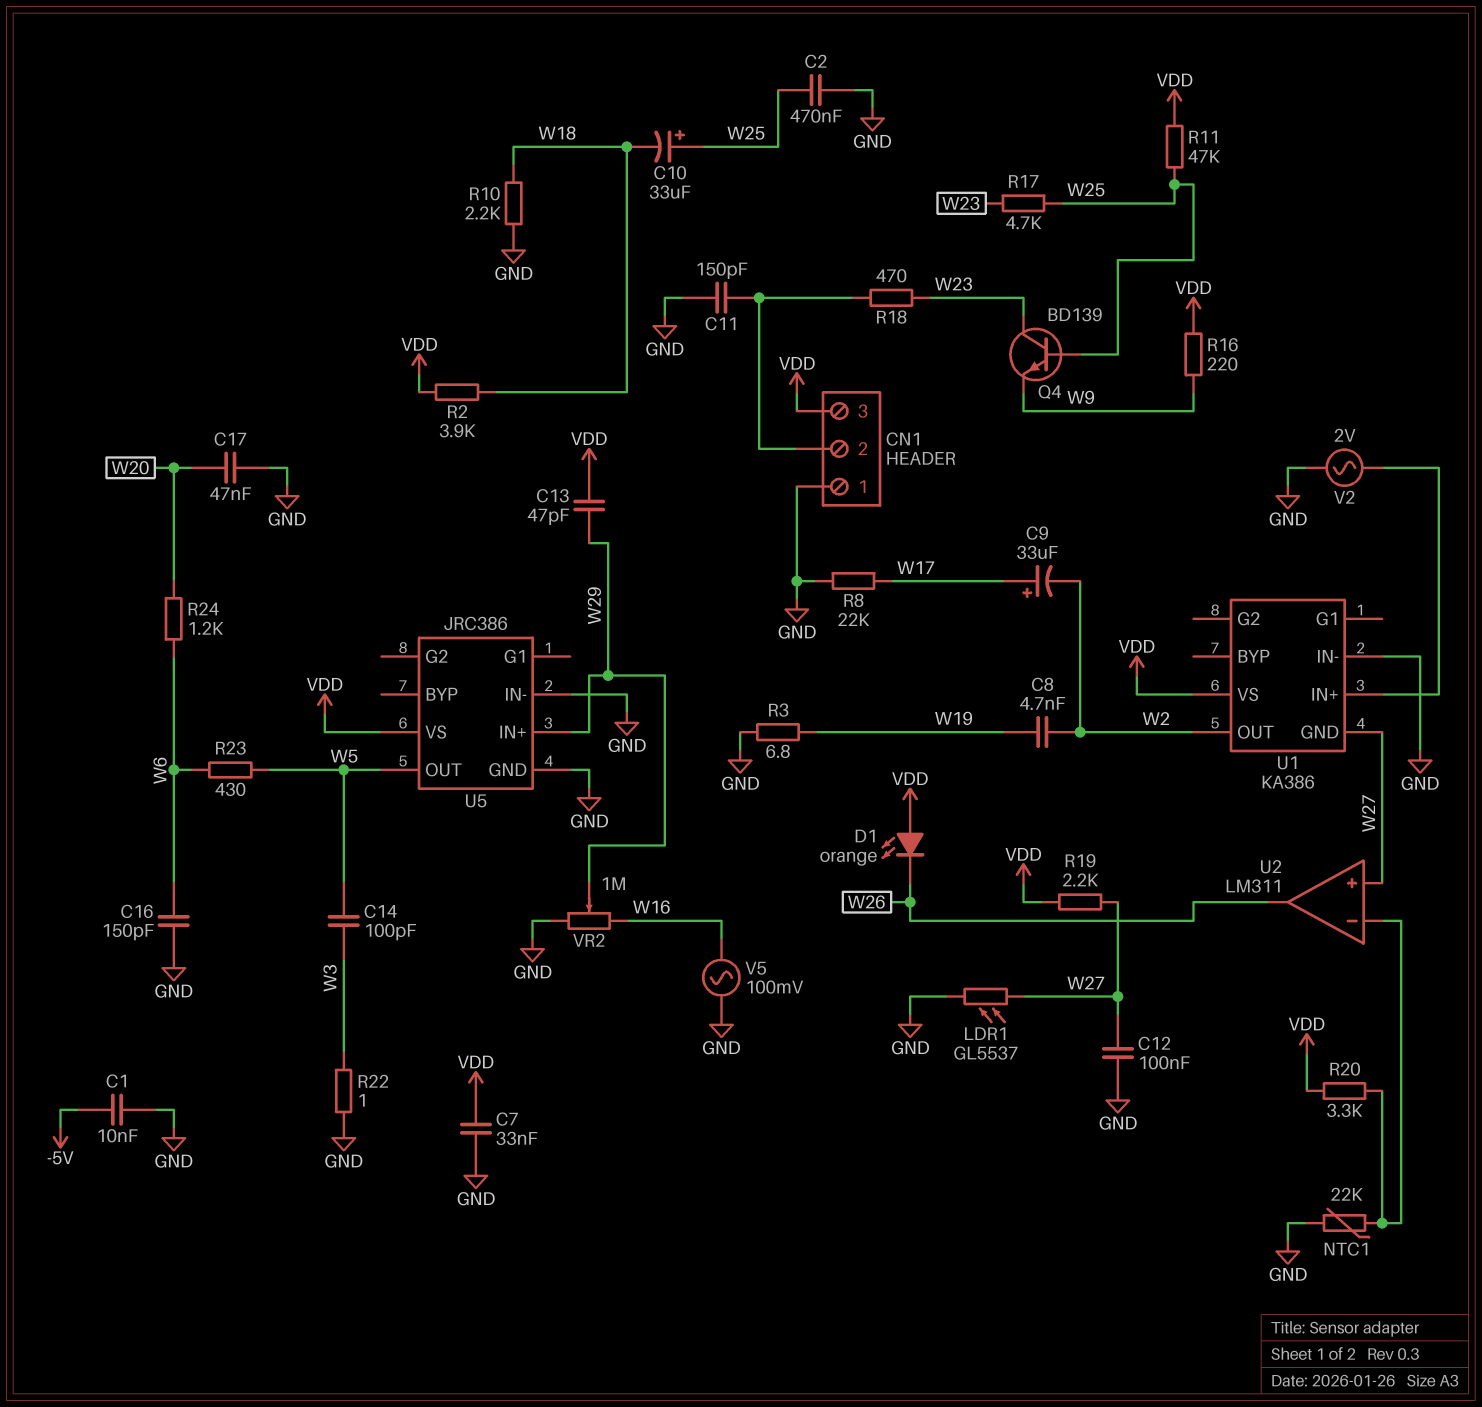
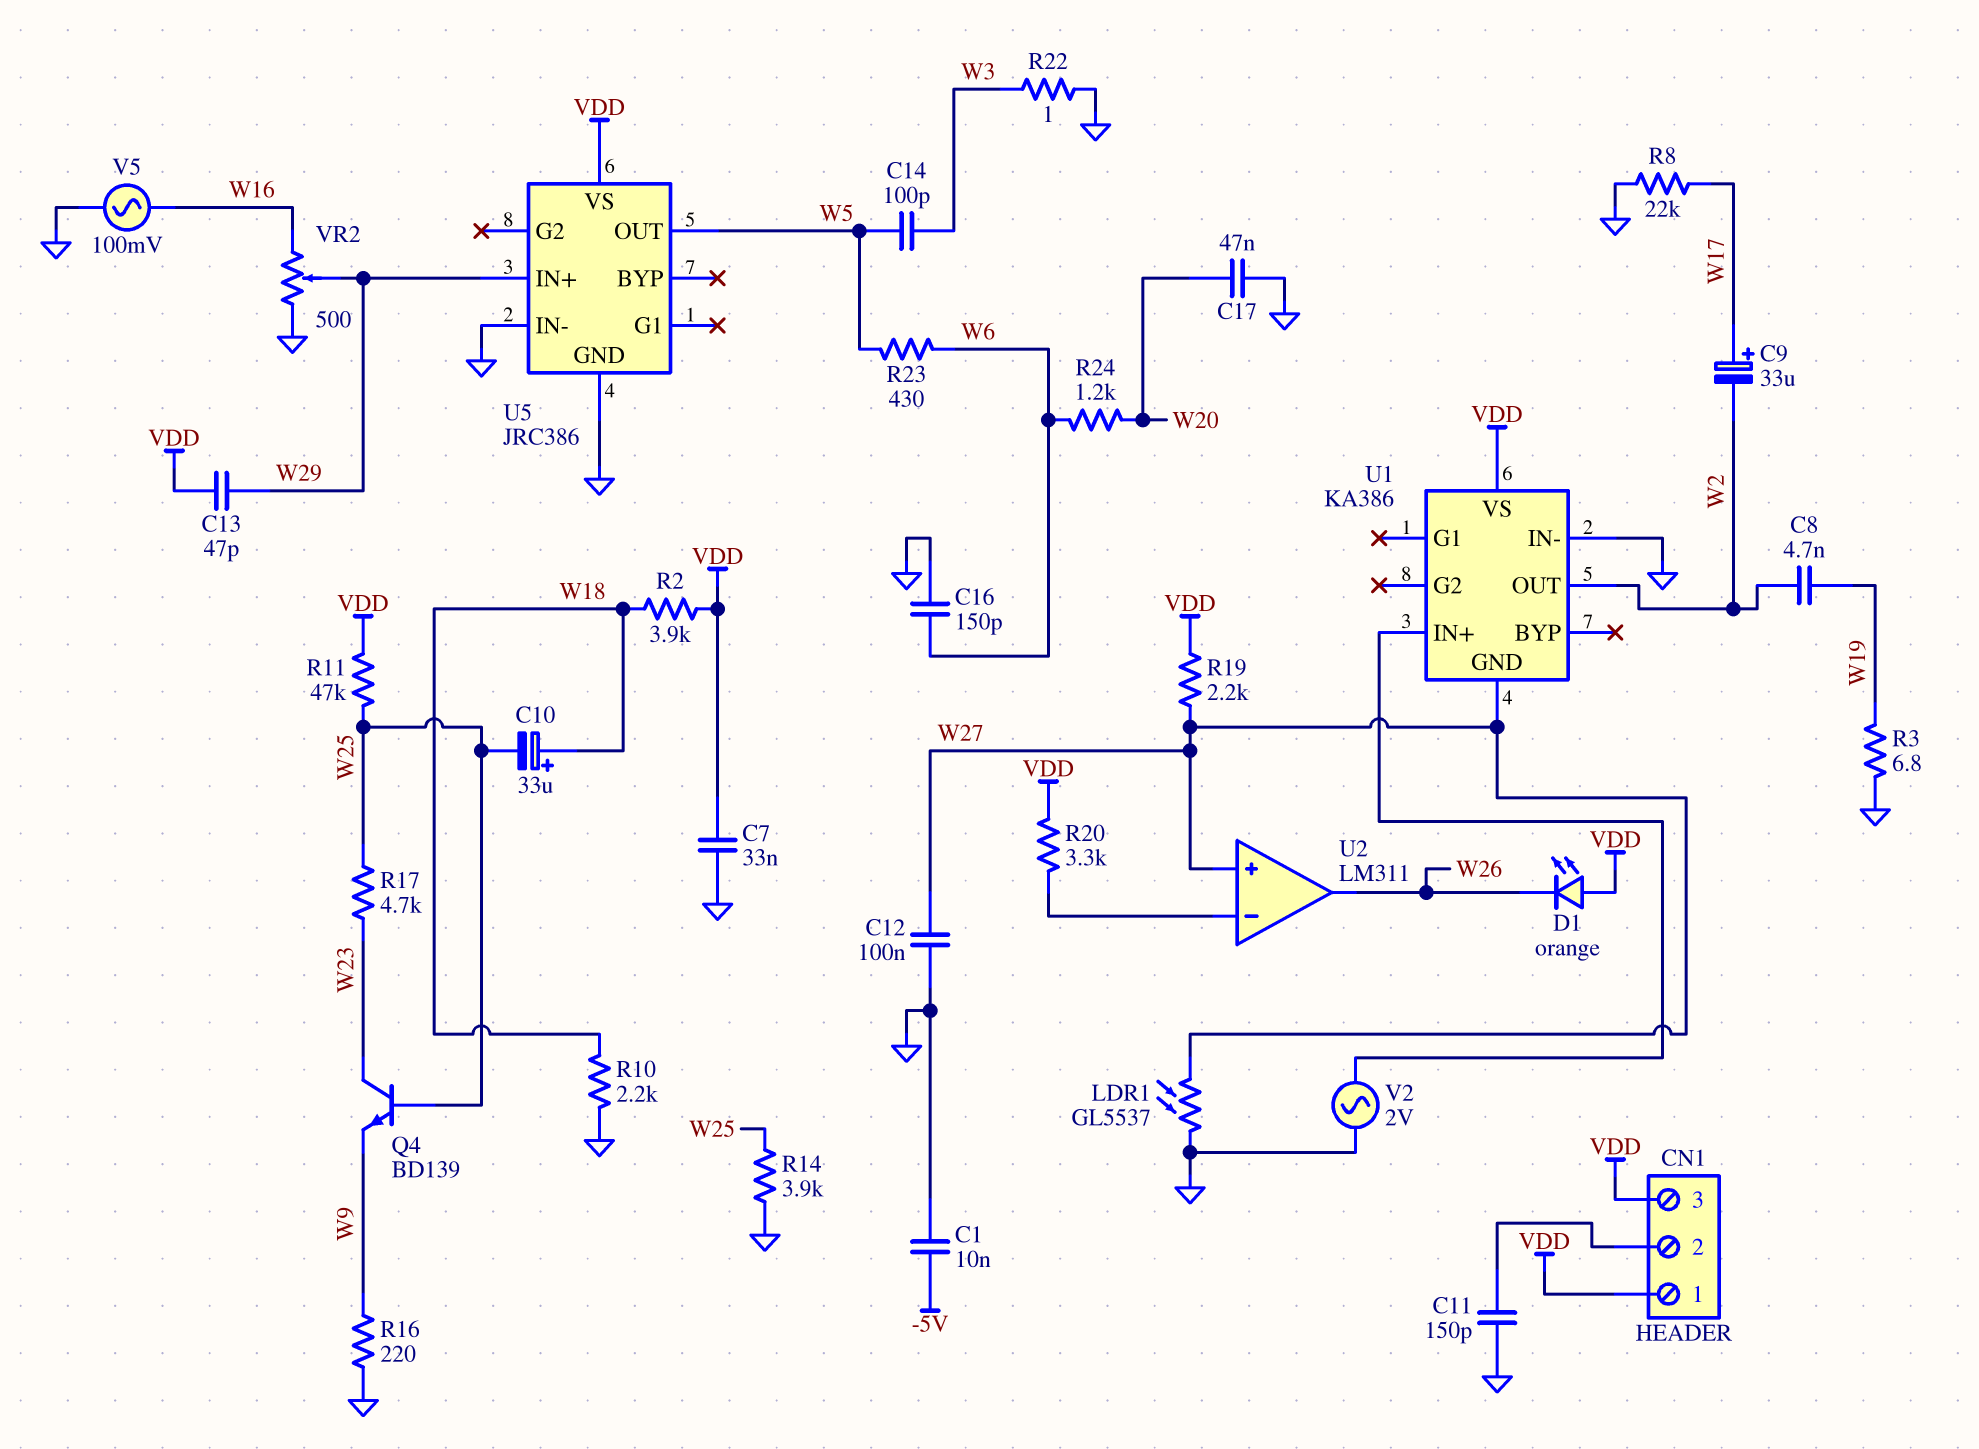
C2: 470nF (GND, W25) -> none
C10: 33uF (plus W25, minus W18) -> 33uF (plus W18, minus W25)
CN1 pin 1: GND -> VDD
NTC1: 22k (GND, U2/in-) -> none
R14: none -> 3.9k (GND, W25)
R16: 220 (VDD, W9) -> 220 (GND, W9)
R18: 470 (CN1/2, W23) -> none
VR2: 1M (GND, W16, wiper W29) -> 500 (GND, W16, wiper W29)

